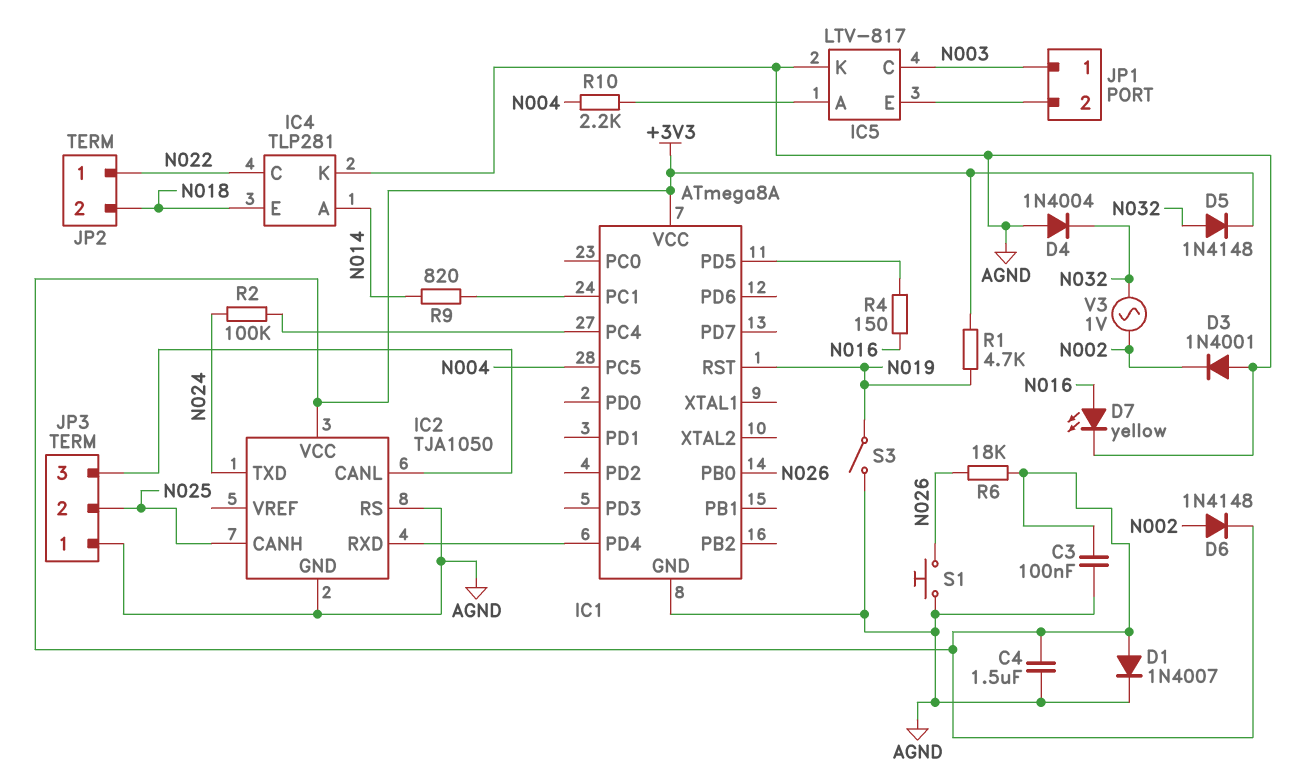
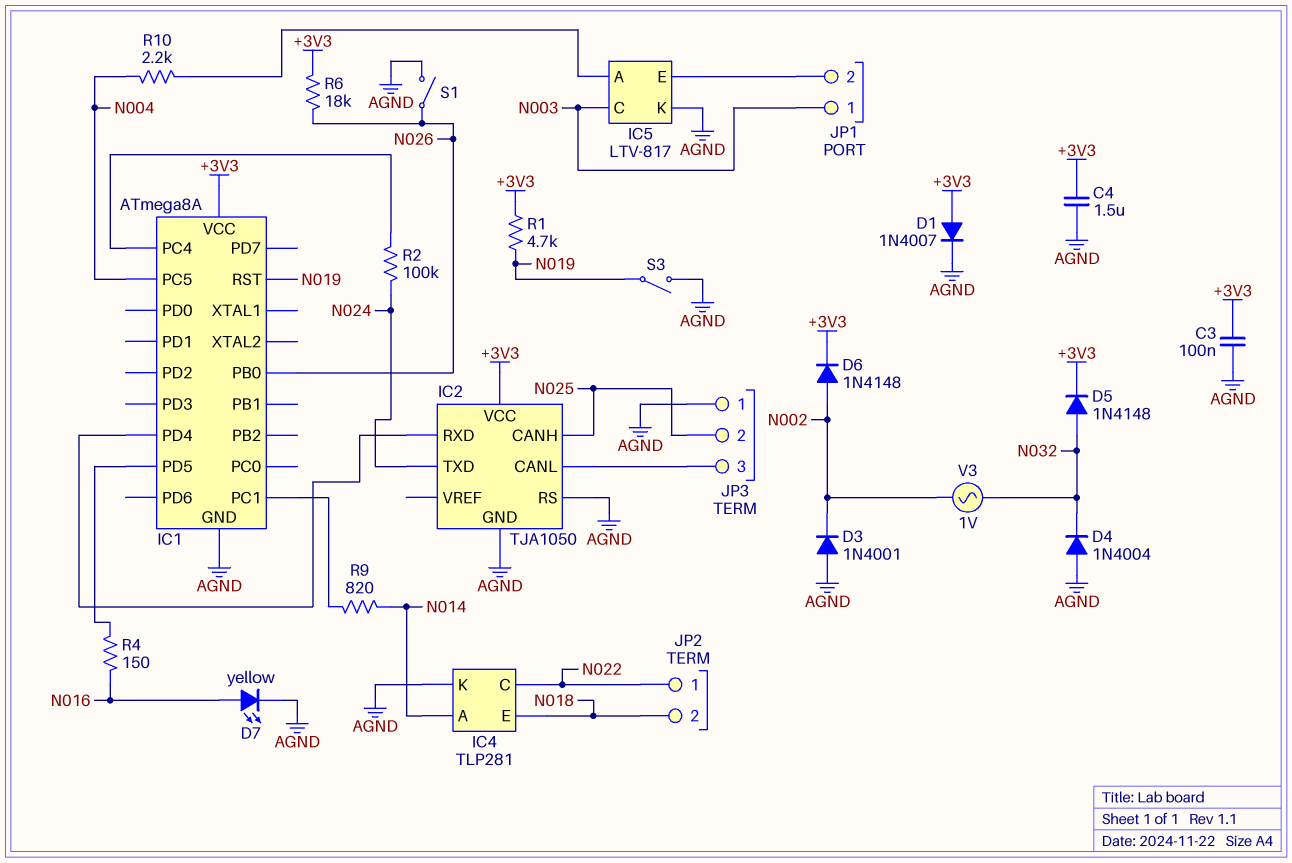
S1: button (AGND, N026) -> switch (AGND, N026)

